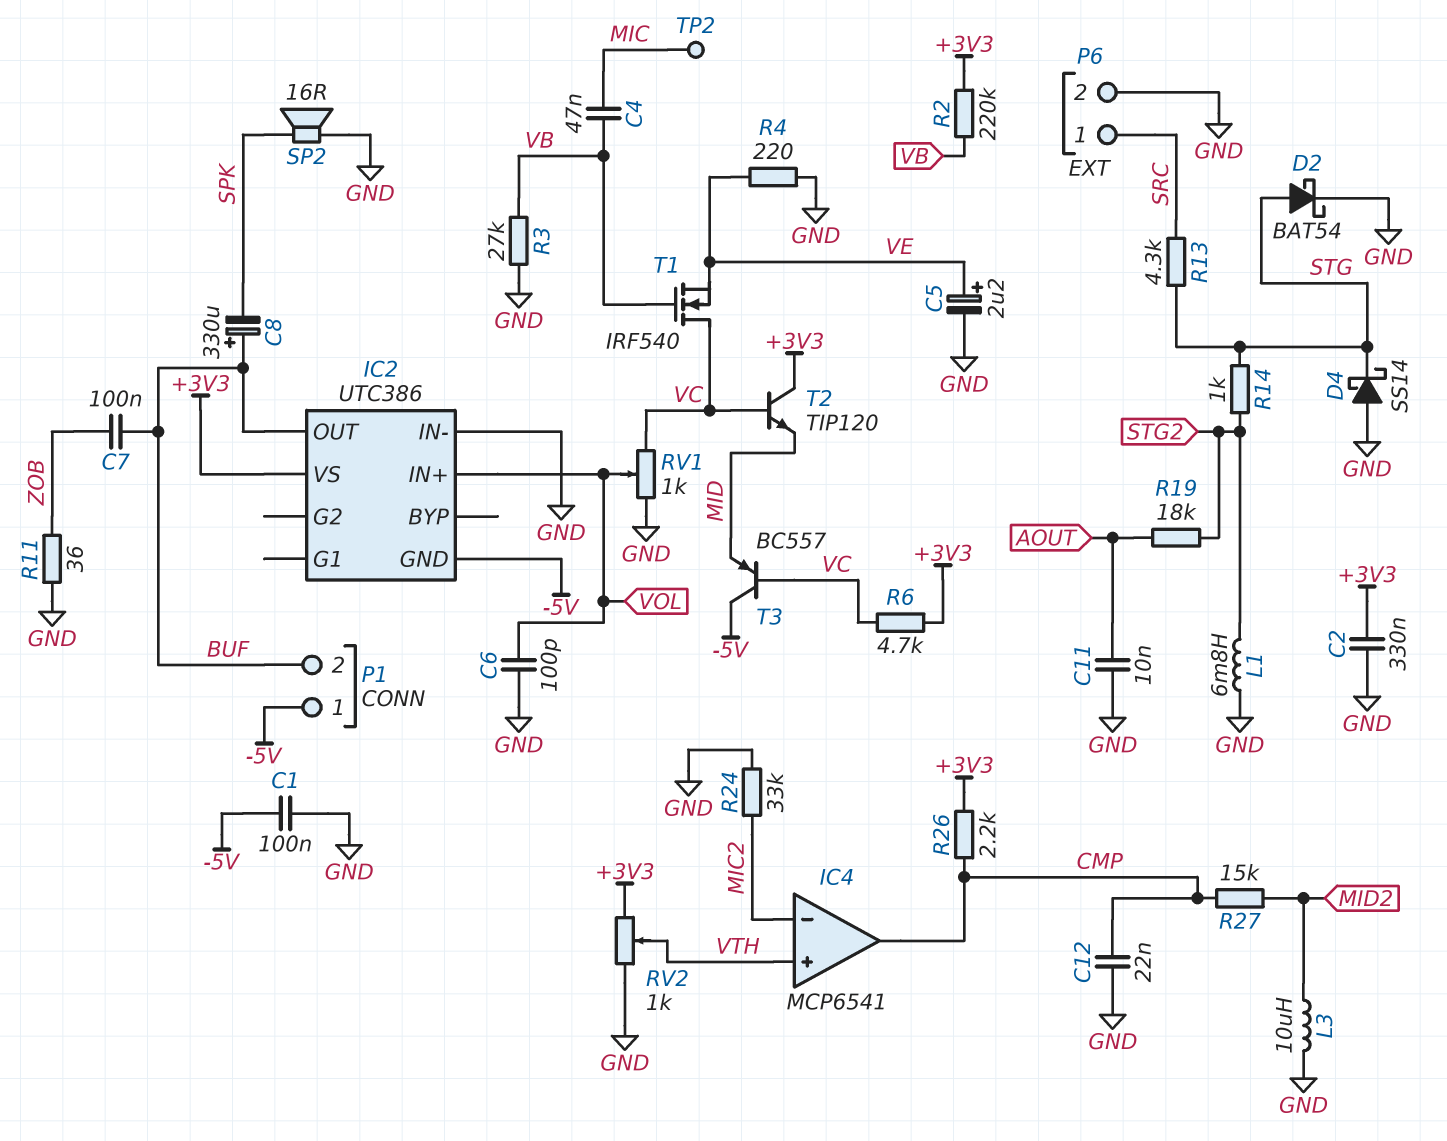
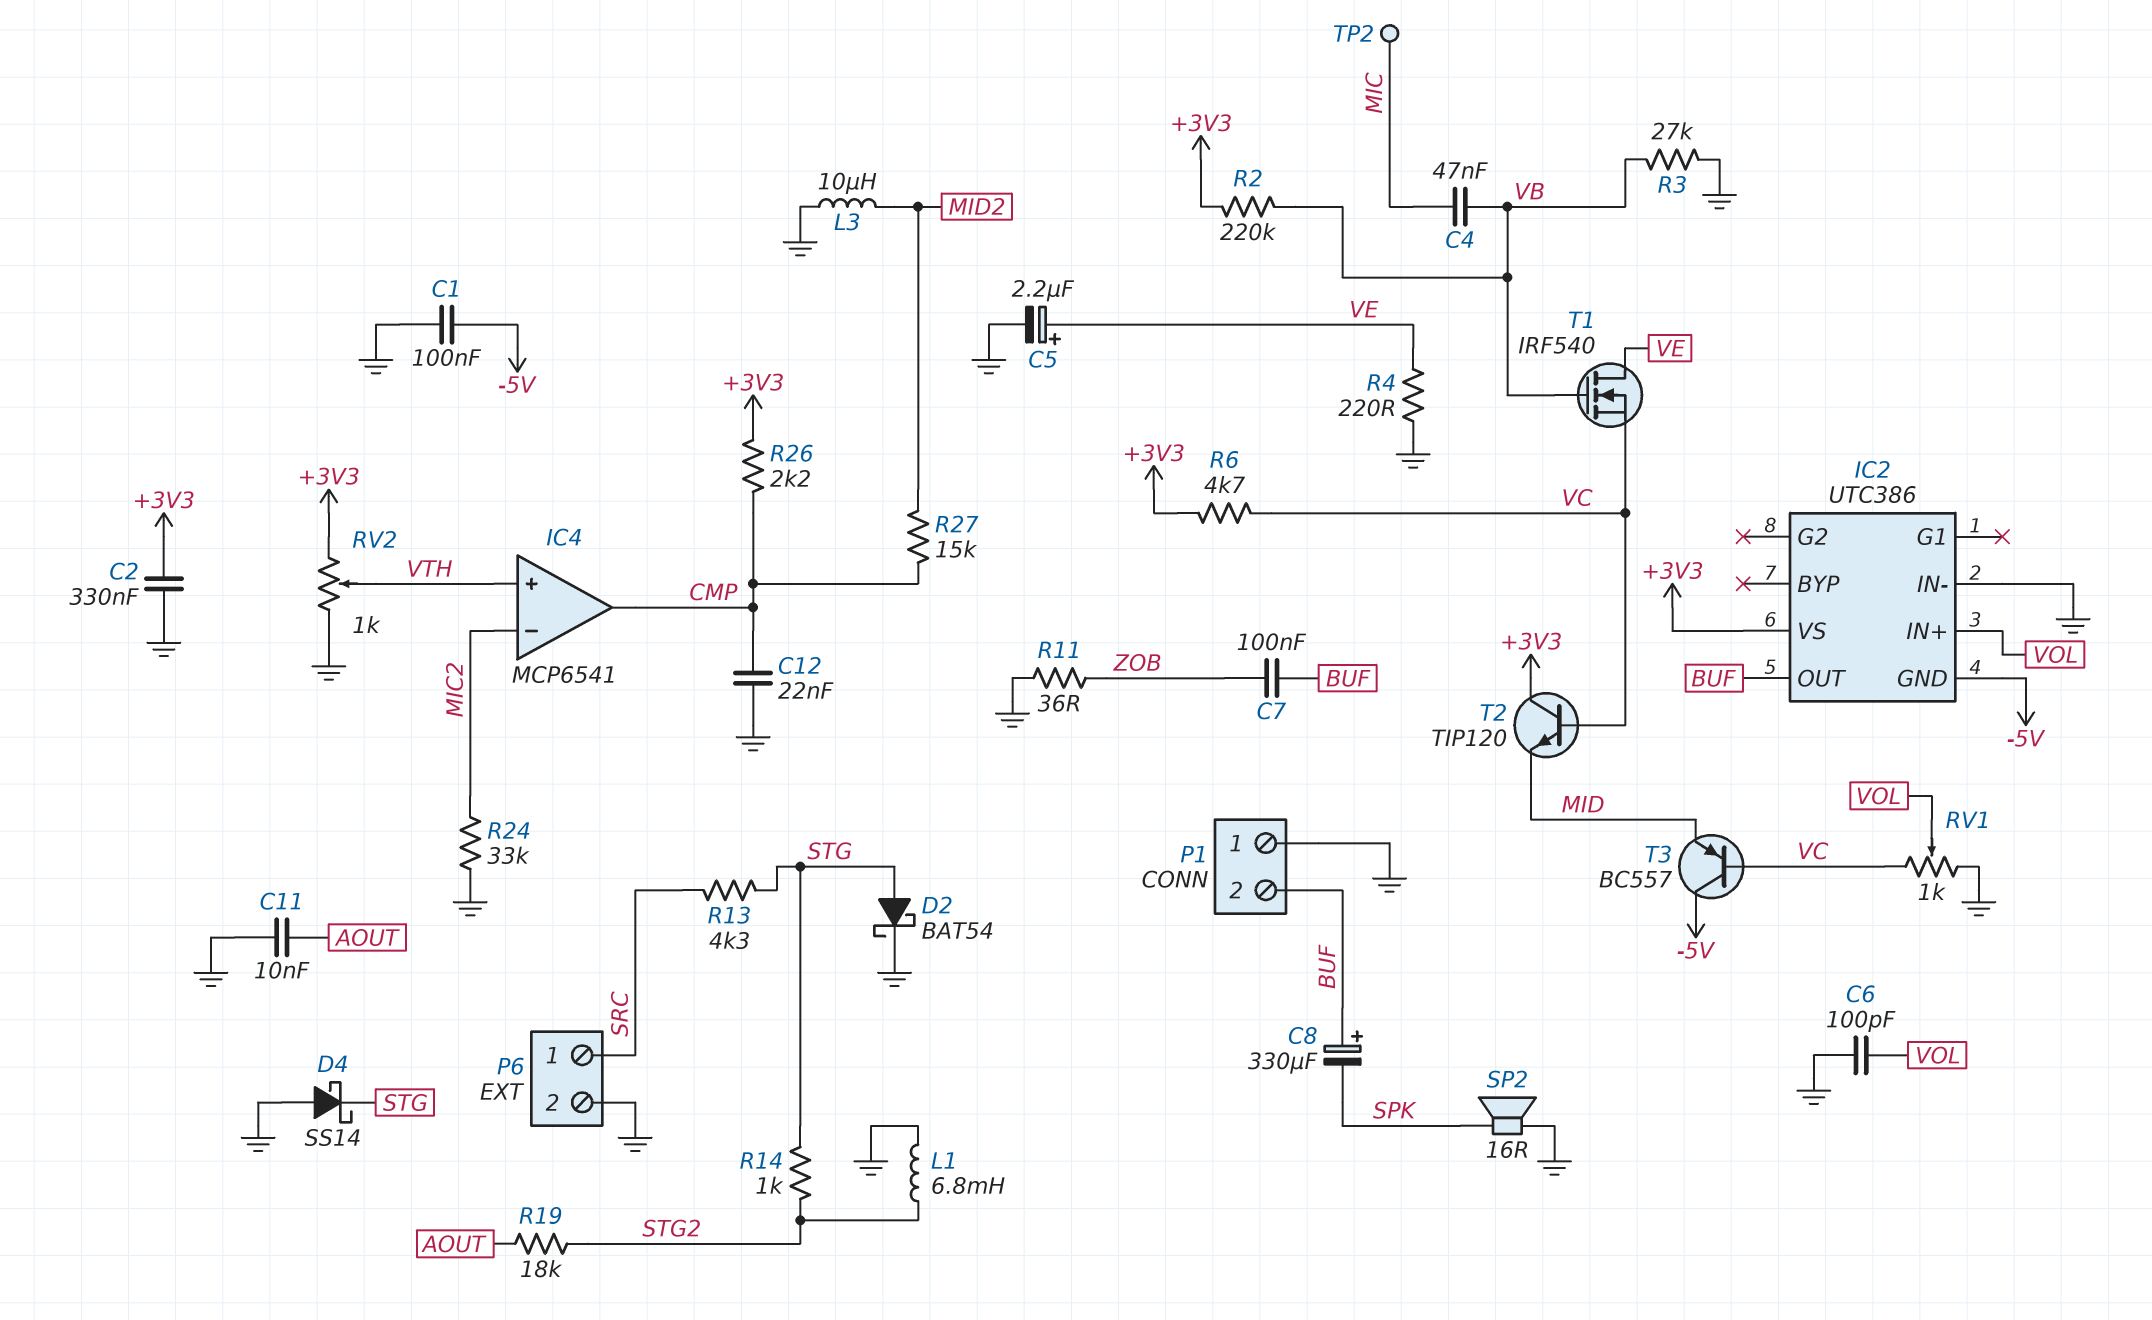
P1 pin 1: -5V -> GND
T1: NMOS IRF540 (G VB, D VC, S VE) -> NMOS IRF540 (G VB, D VE, S VC)

